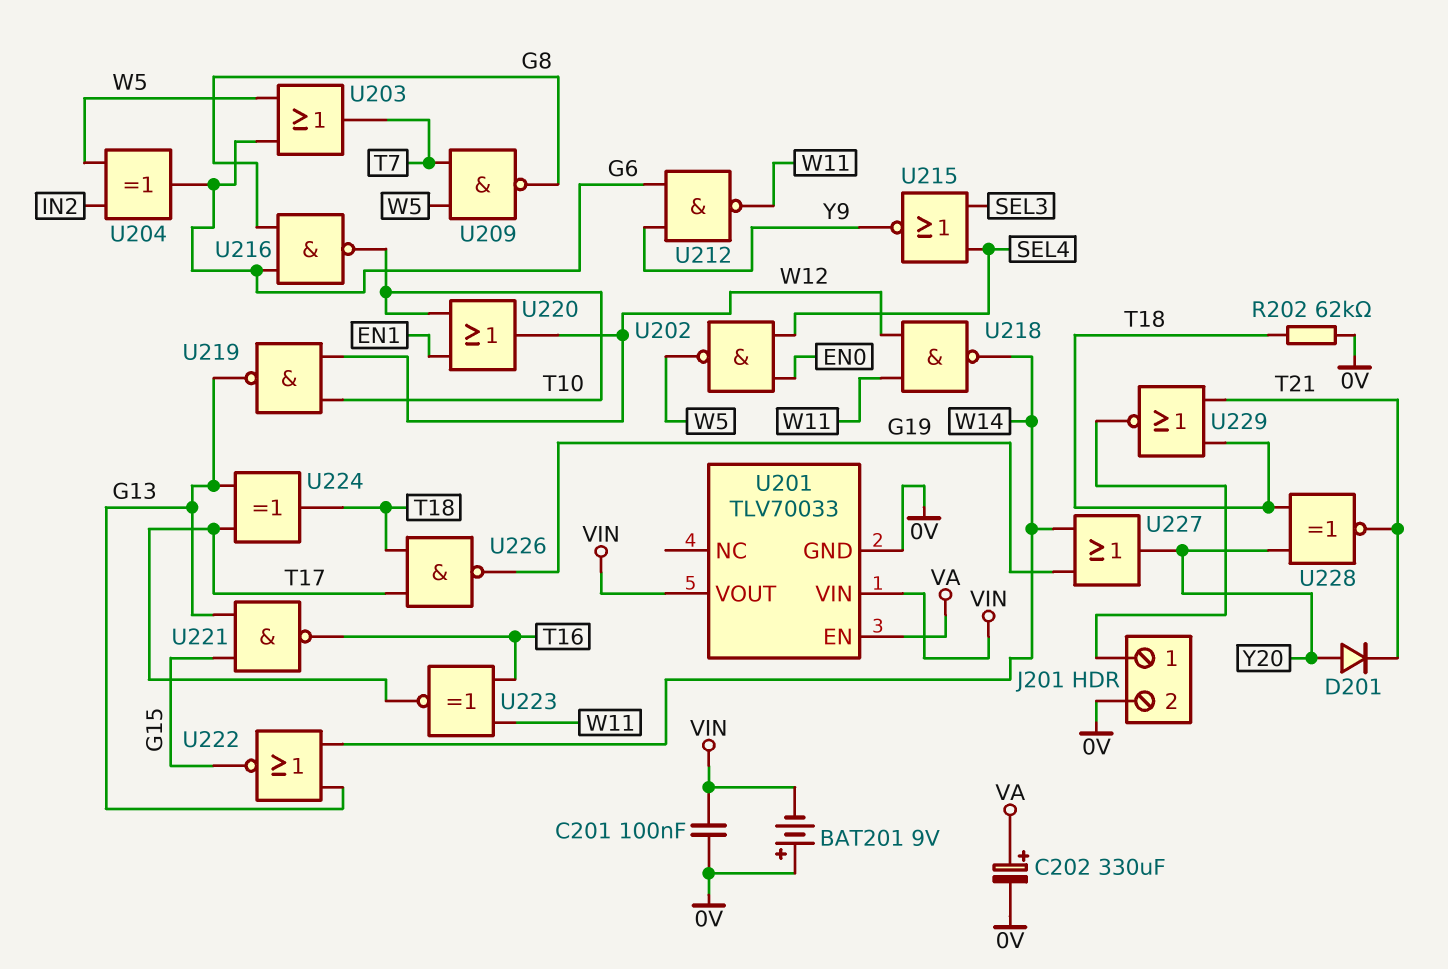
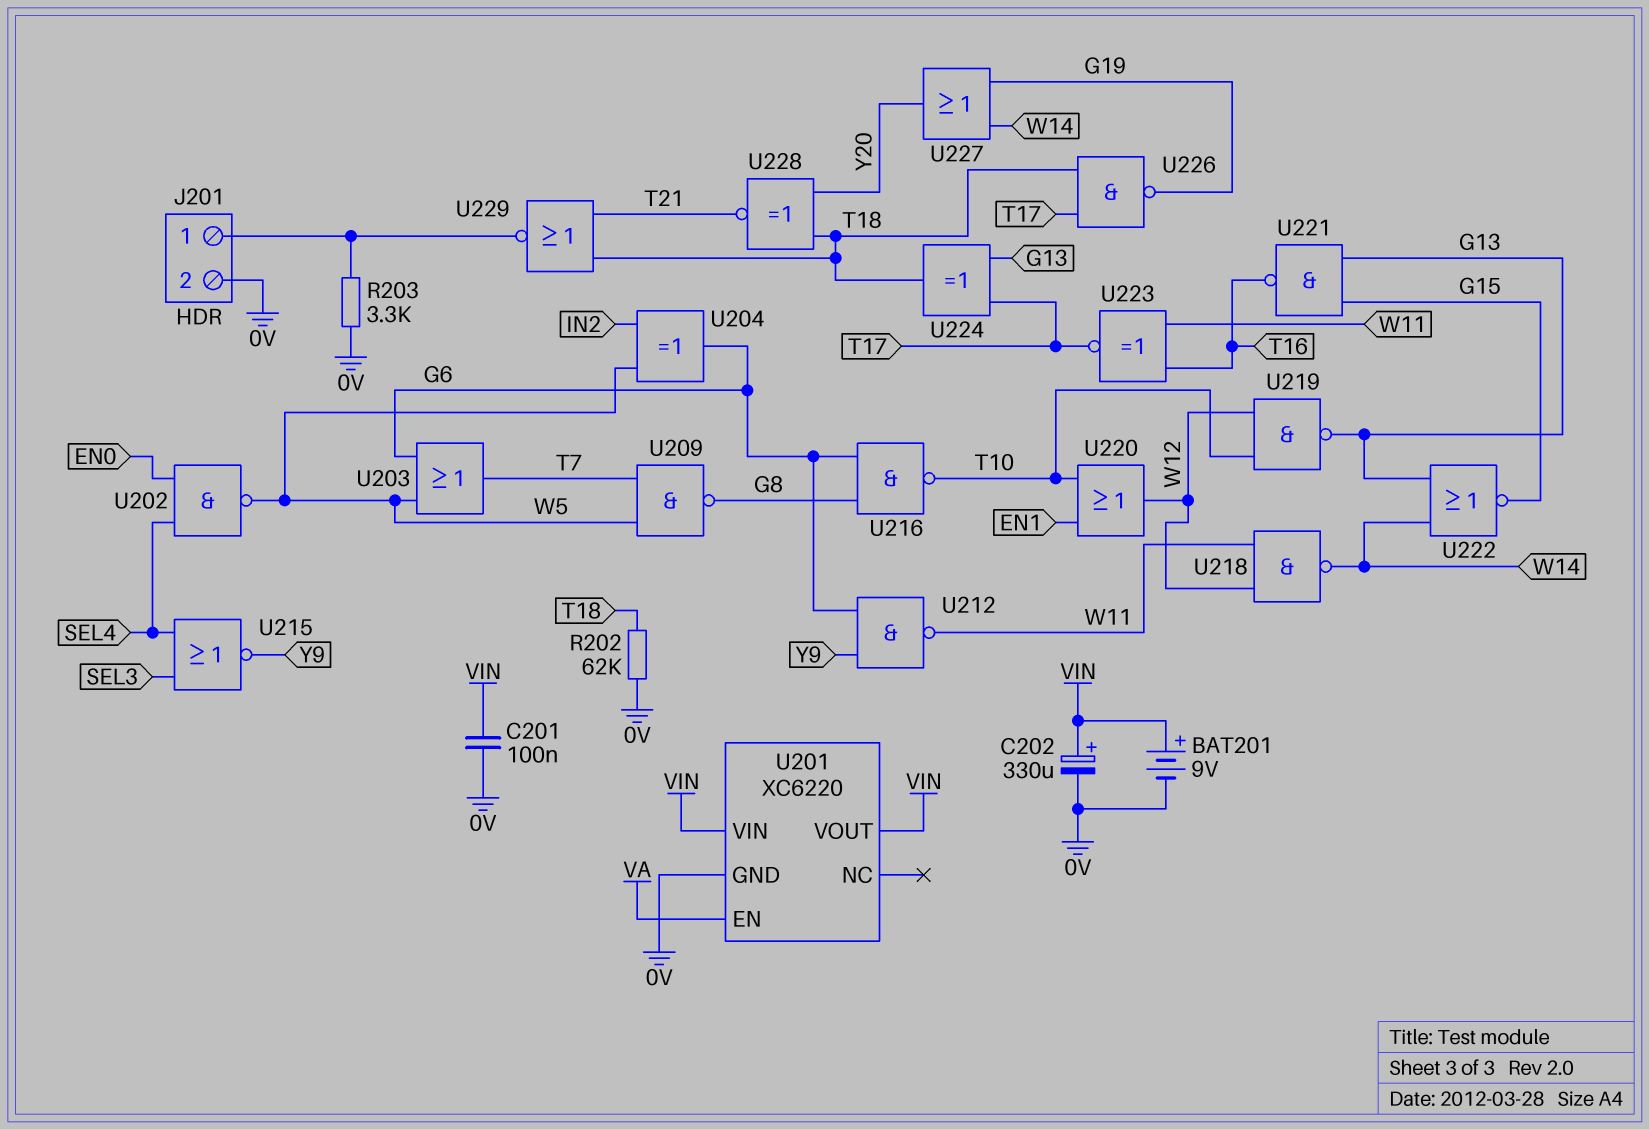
BAT201: 9V (plus 0V, minus VIN) -> 9V (plus VIN, minus 0V)
C202: 330uF (plus VA, minus 0V) -> 330uF (plus VIN, minus 0V)
D201: diode (A Y20, K T21) -> none
R203: none -> 3.3k (0V, J201/1)
U201: TLV70033 -> XC6220

